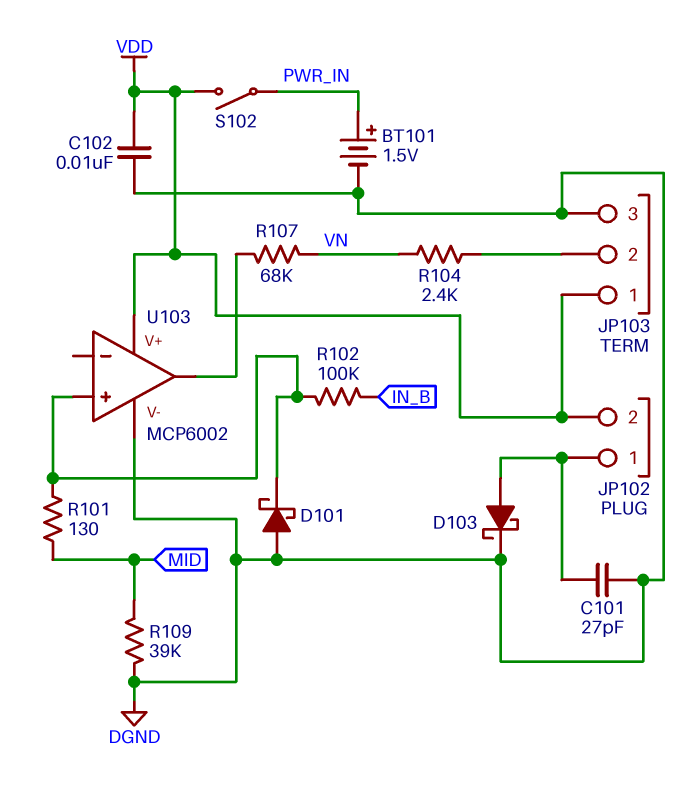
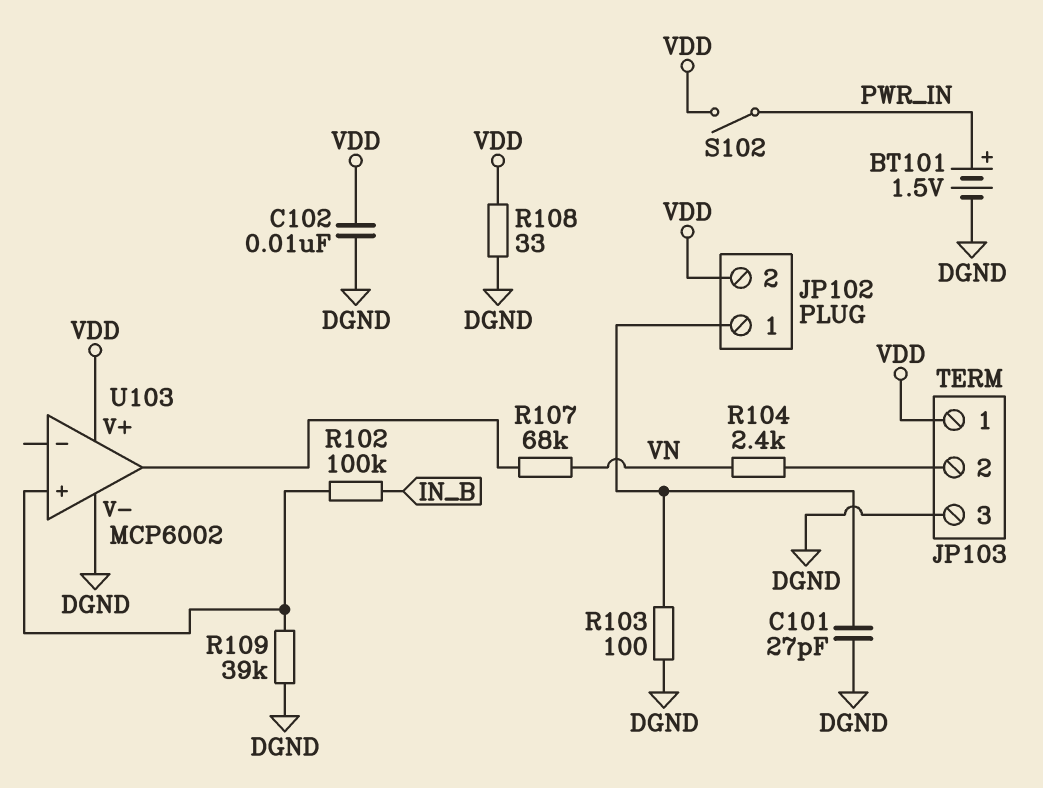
D101: schottky (A DGND, K U103/in+) -> none
D103: schottky (A JP102/1, K DGND) -> none
R101: 130 (MID, U103/in+) -> none
R103: none -> 100 (DGND, JP102/1)
R108: none -> 33 (DGND, VDD)
R109: 39k (DGND, MID) -> 39k (DGND, U103/in+)

